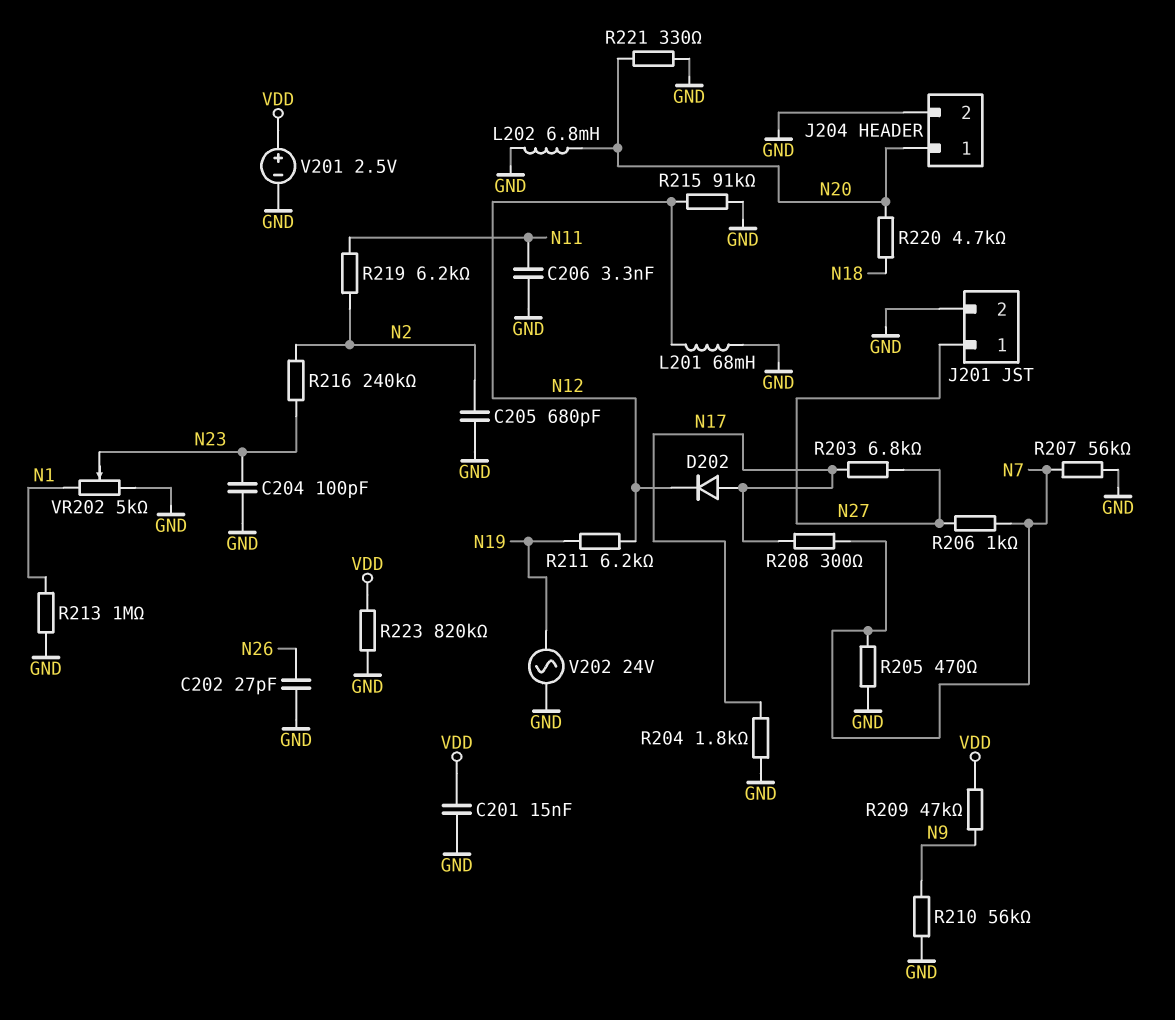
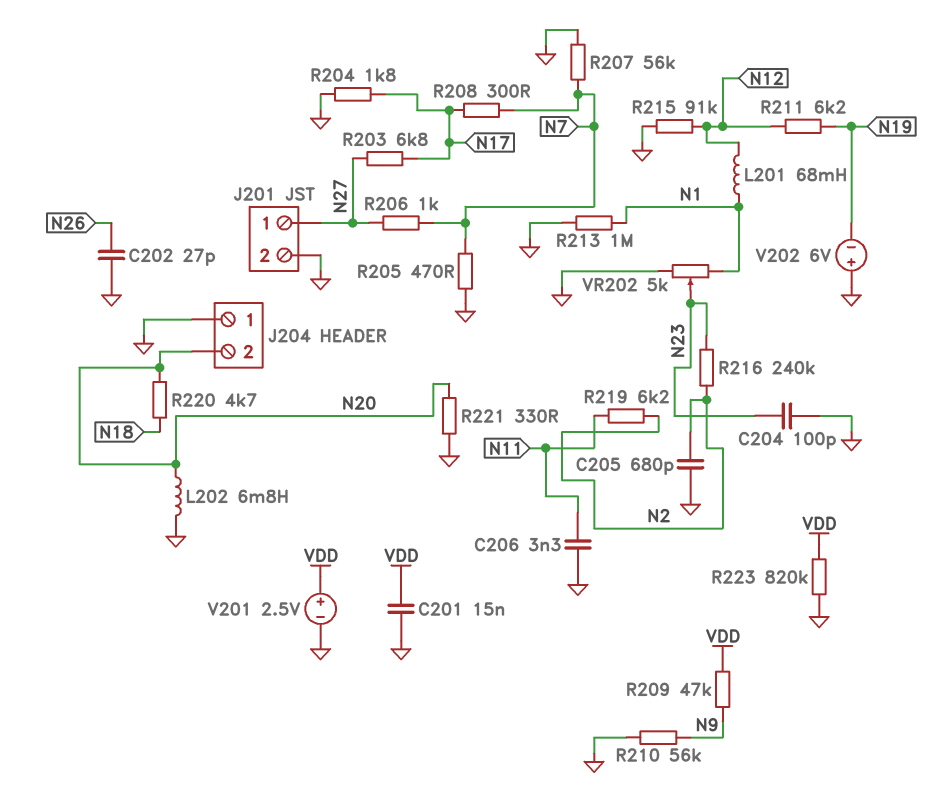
D202: diode (A N17, K N12) -> none
J204 pin 1: N20 -> GND
J204 pin 2: GND -> N20
L201: 68mH (GND, N12) -> 68mH (N1, N12)
V202: AC 24V (GND, N19) -> 6V (plus GND, minus N19)

